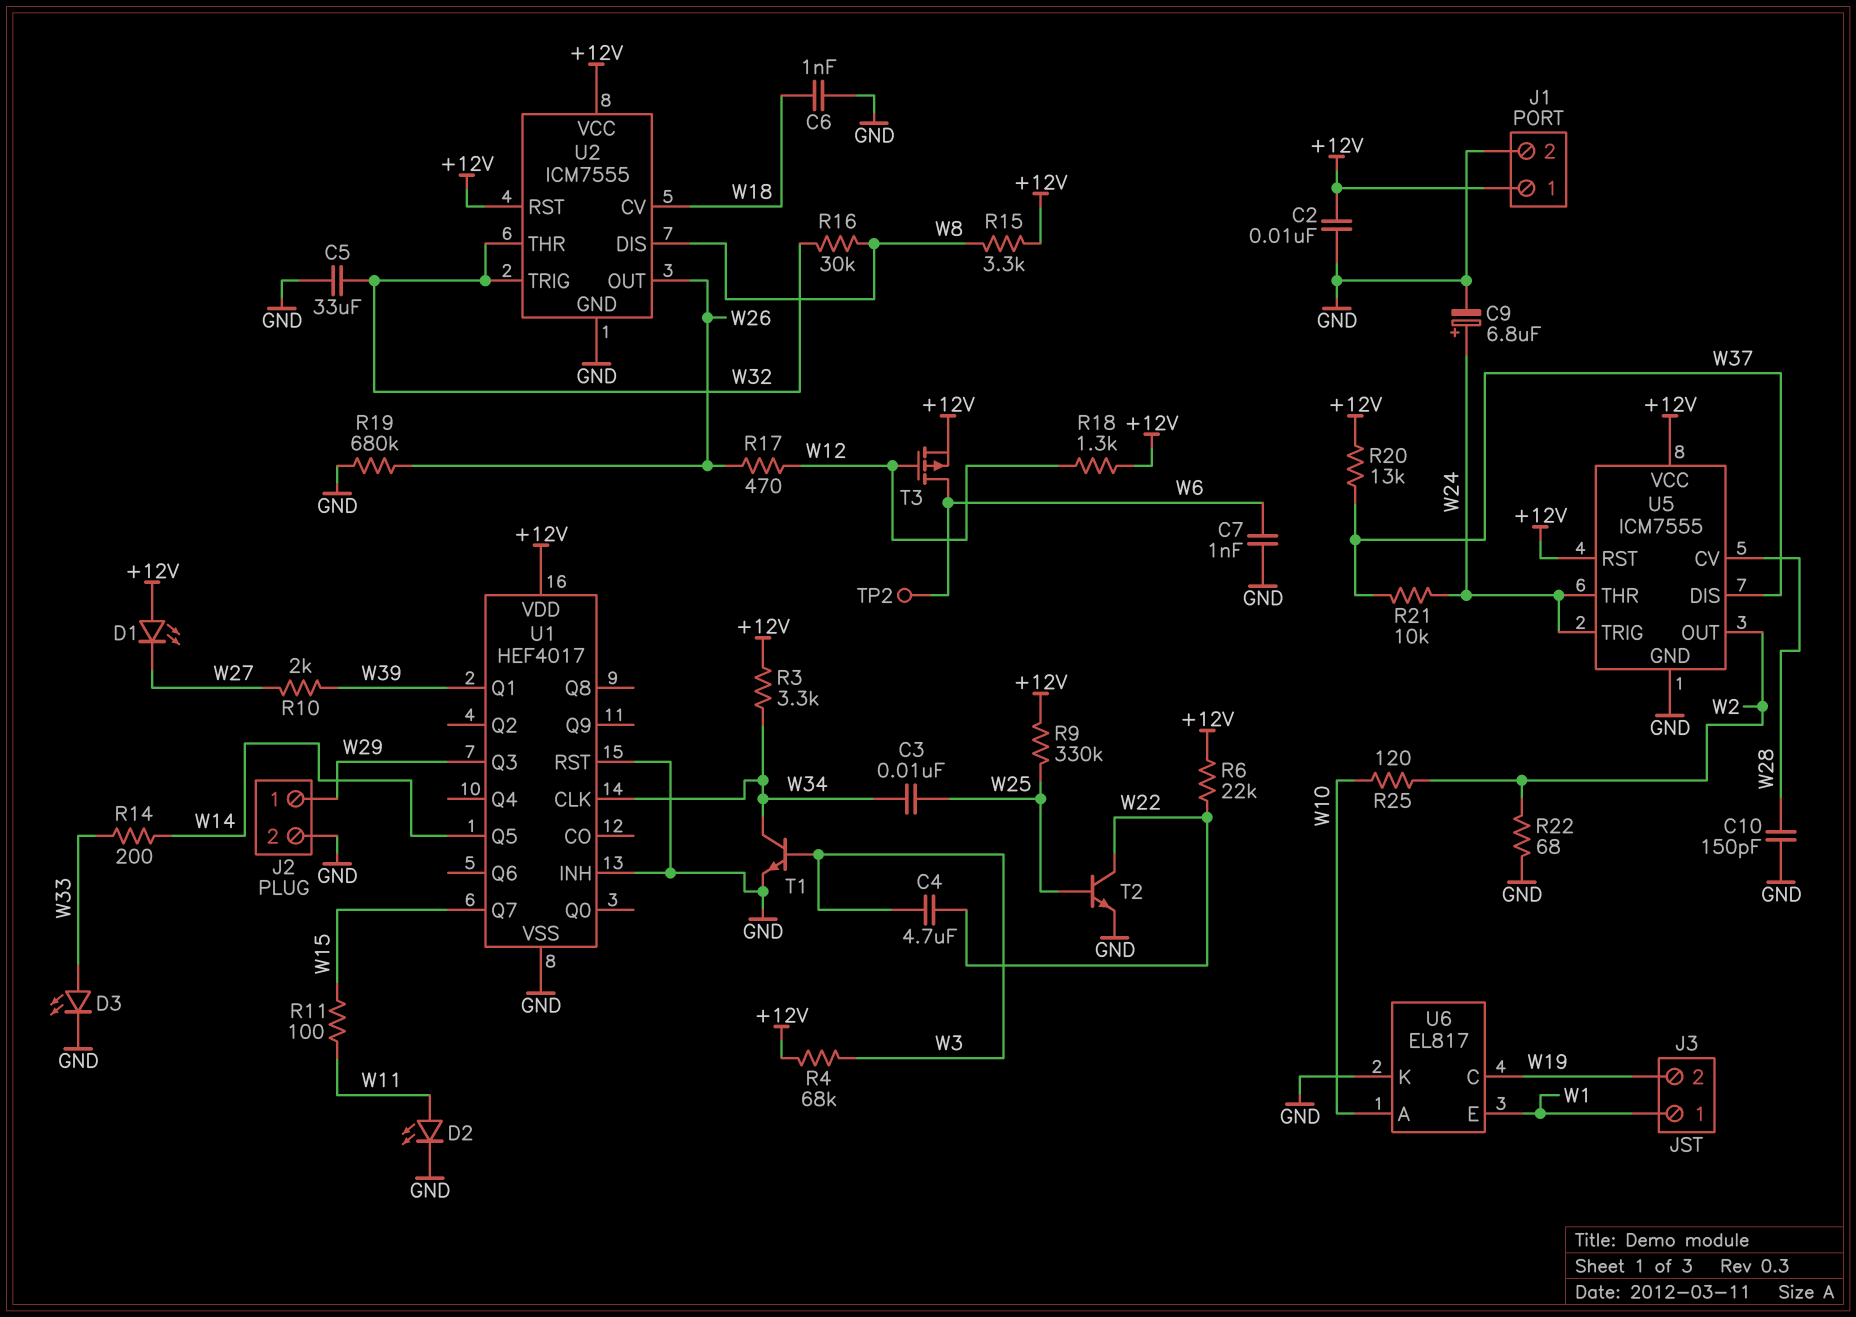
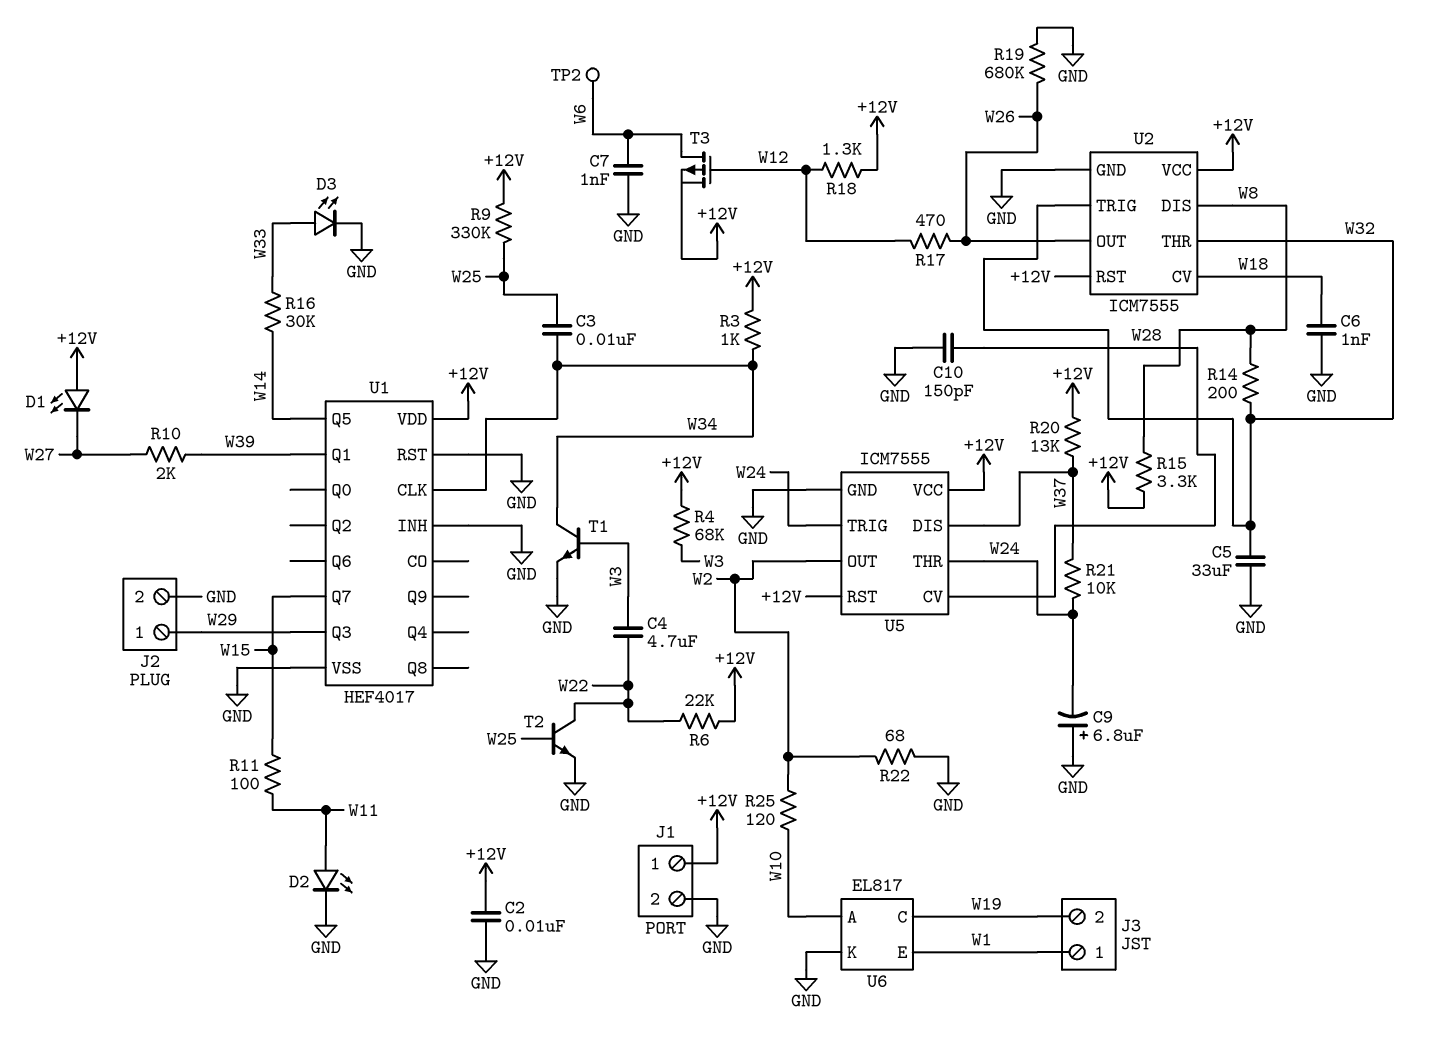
C9: 6.8uF (plus W24, minus GND) -> 6.8uF (plus GND, minus W24)
R3: 3.3k (+12V, W34) -> 1k (+12V, W34)
R14: 200 (W14, W33) -> 200 (W8, W32)
R16: 30k (W8, W32) -> 30k (W14, W33)

